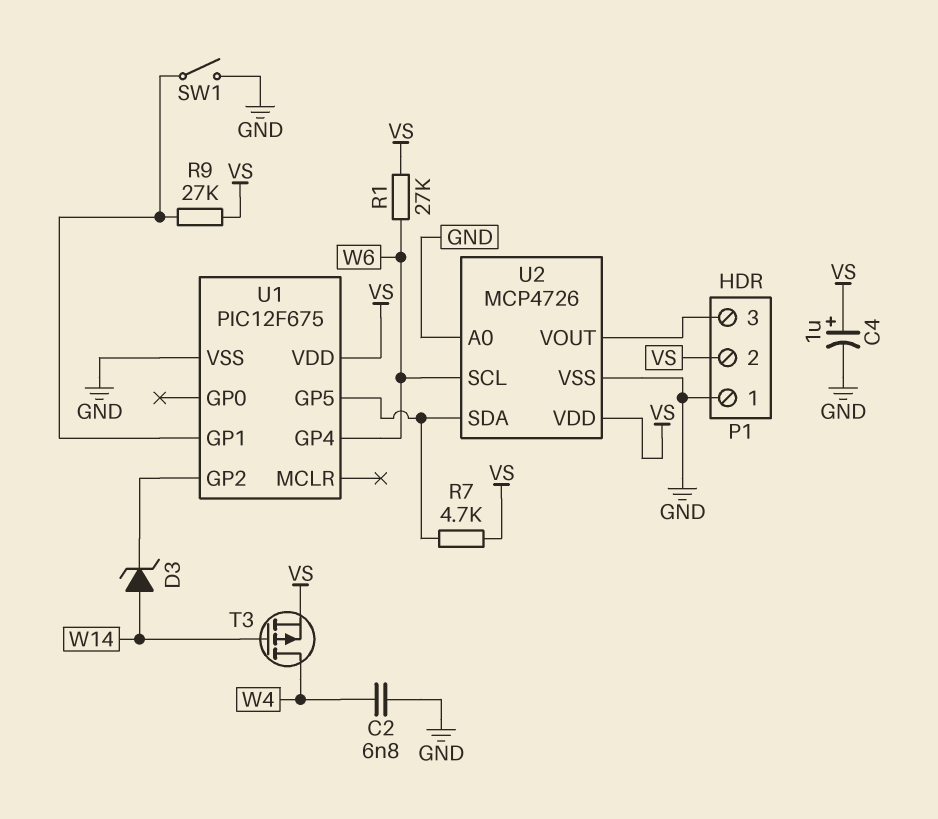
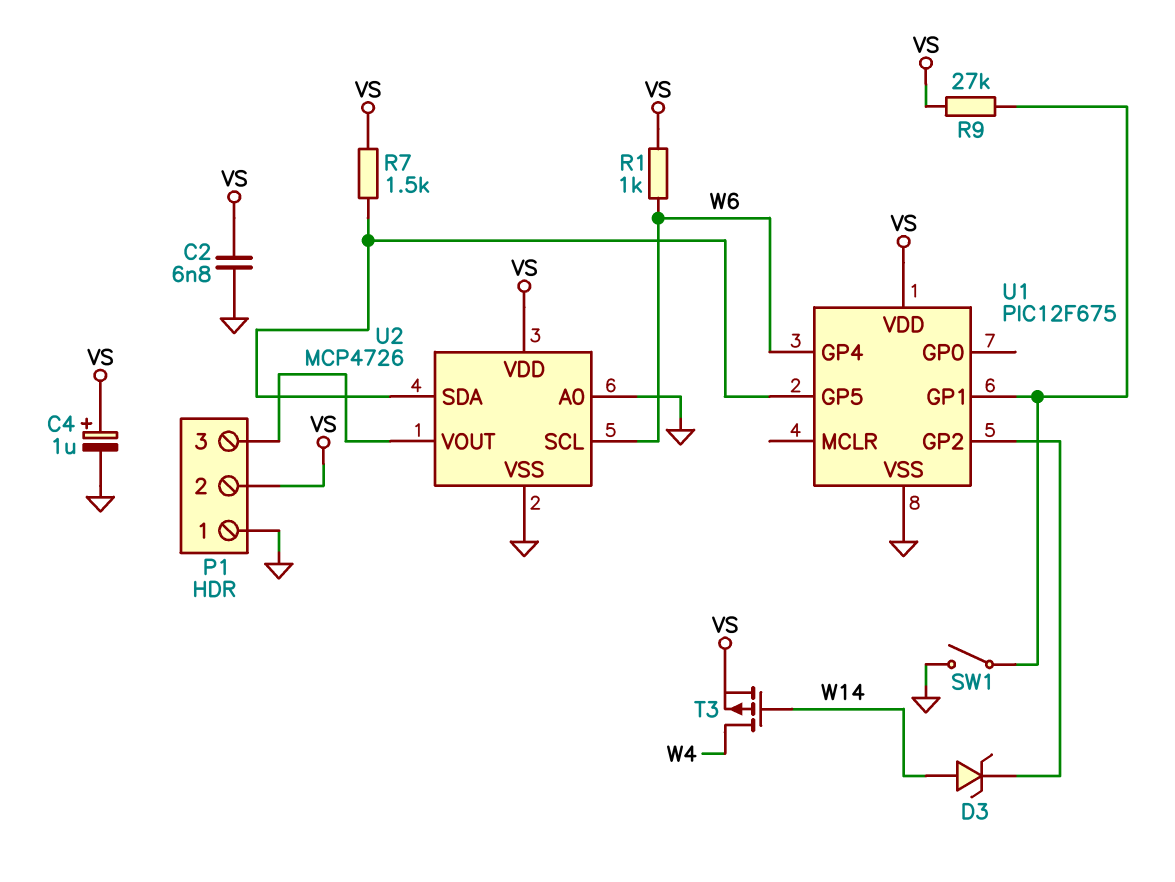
C2: 6.8nF (GND, W4) -> 6.8nF (GND, VS)
R1: 27k (VS, W6) -> 1k (VS, W6)
R7: 4.7k (U1/GP5, VS) -> 1.5k (U1/GP5, VS)

